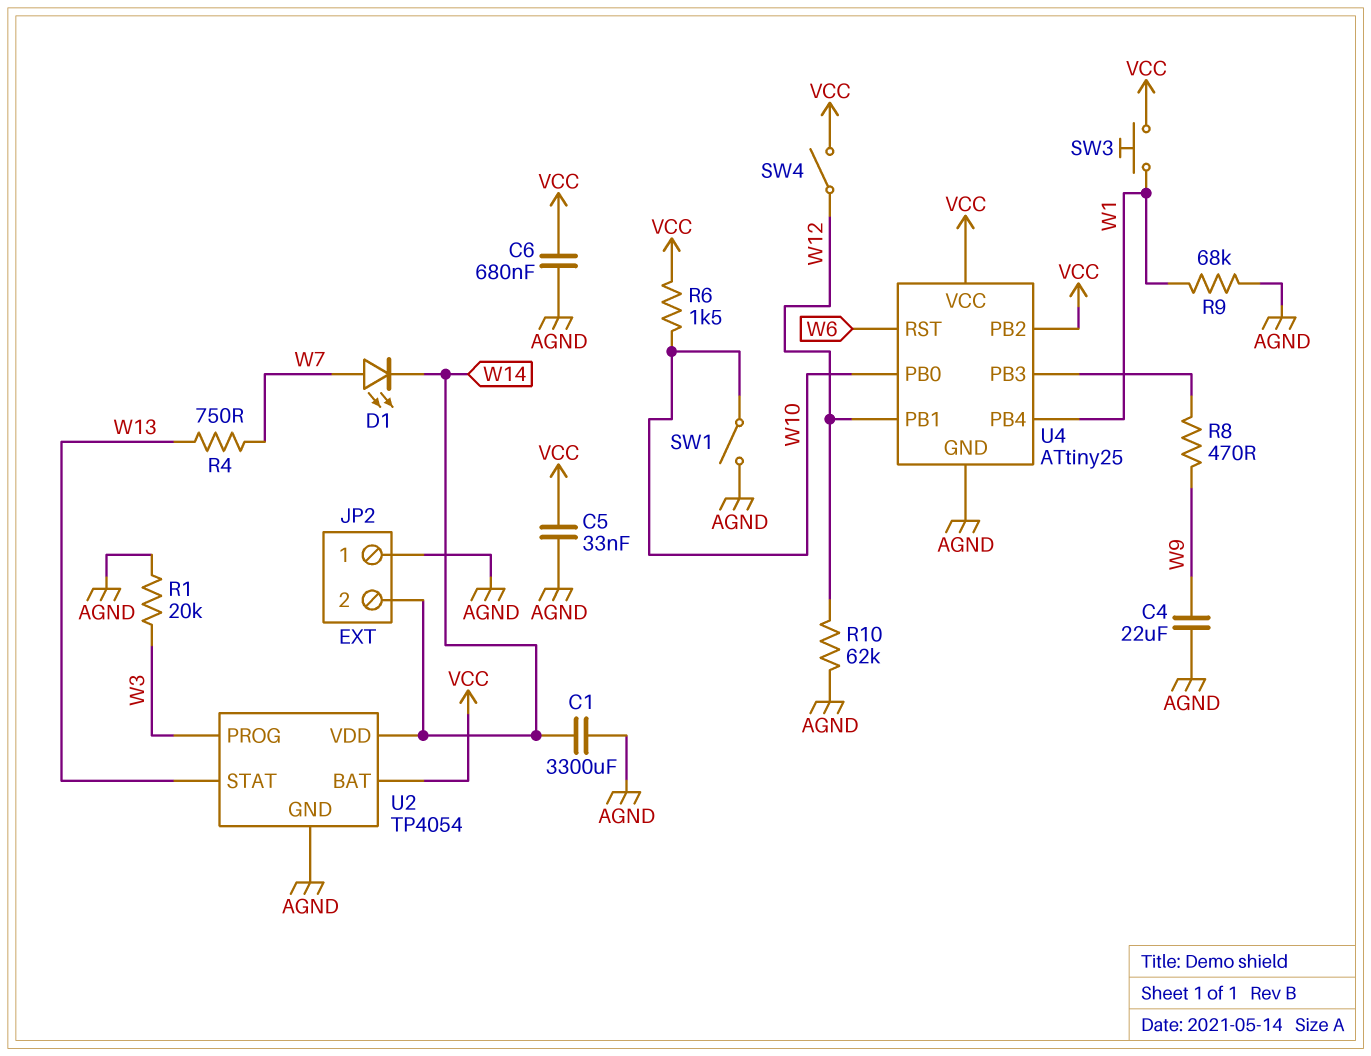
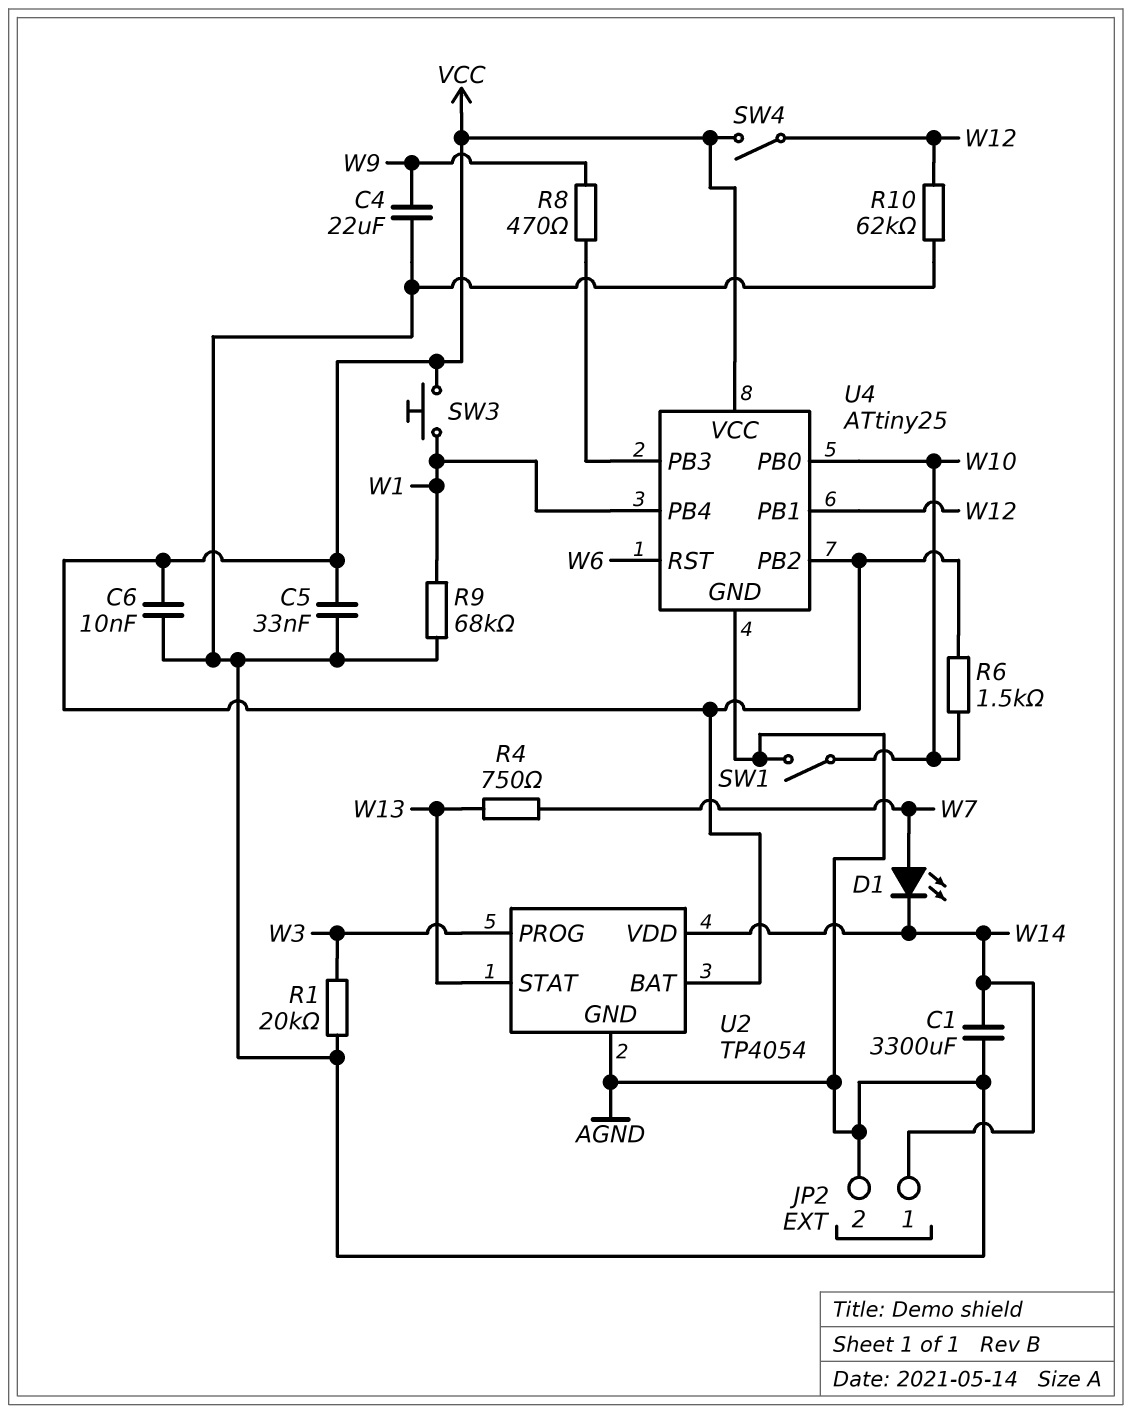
C6: 680nF (AGND, VCC) -> 10nF (AGND, VCC)
JP2 pin 1: AGND -> W14
JP2 pin 2: W14 -> AGND

